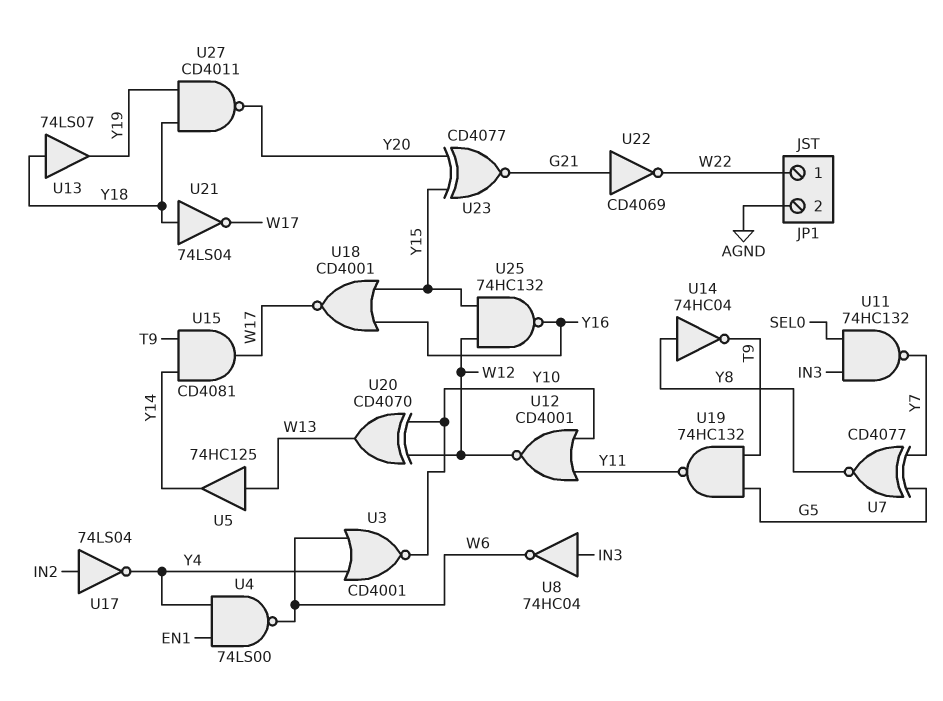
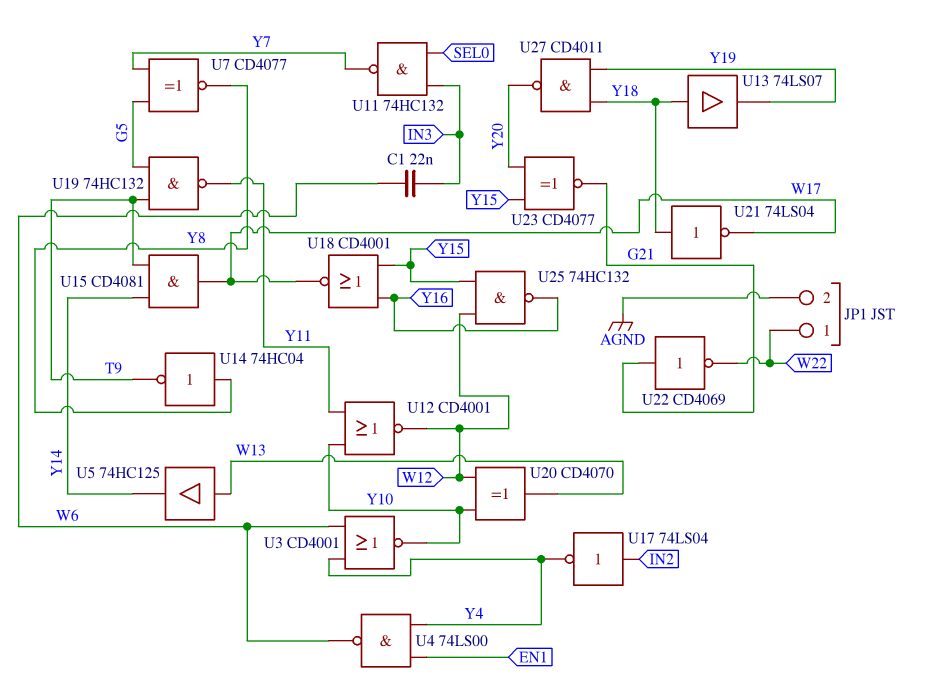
C1: none -> 22nF (IN3, W6)
U8: NOT 74HC04 (in IN3, out W6) -> none

